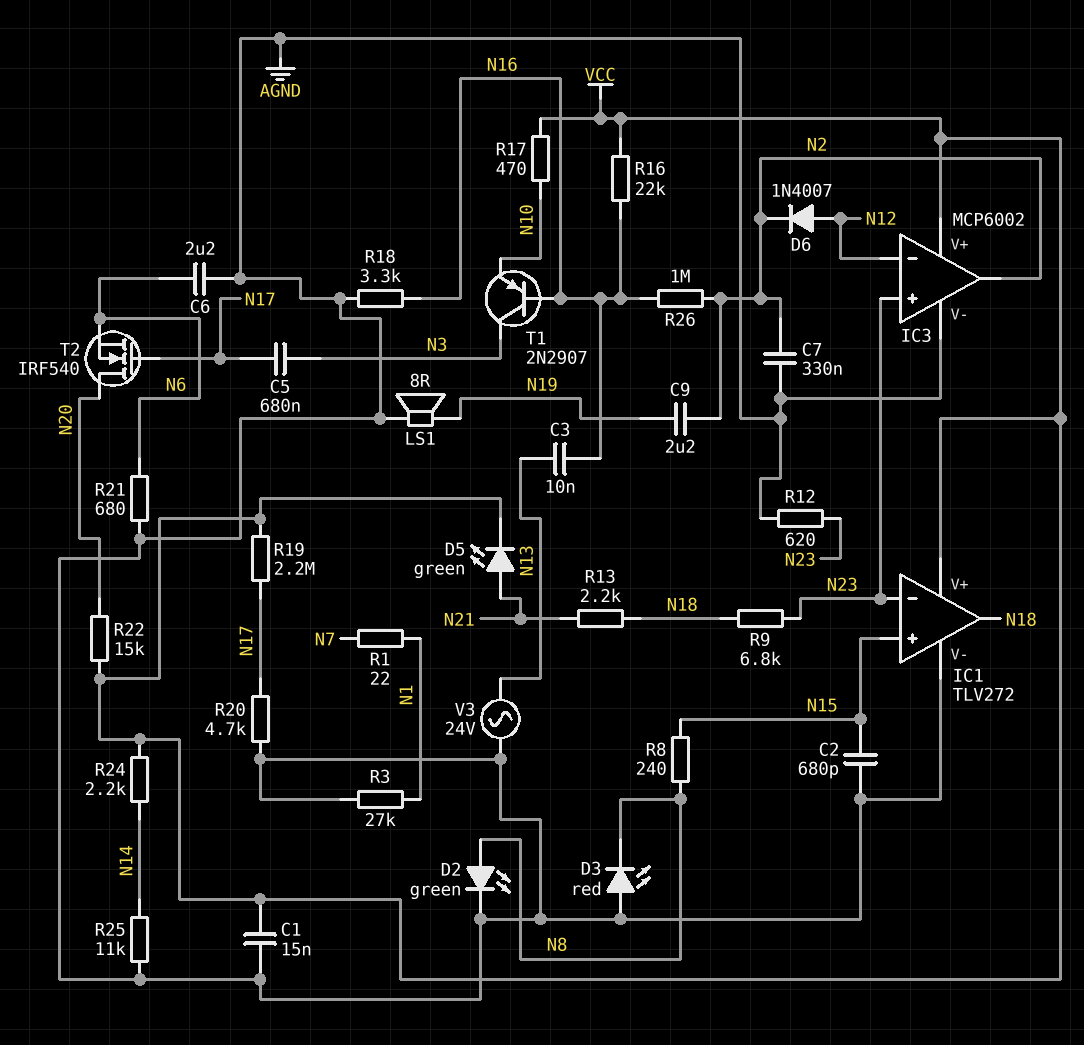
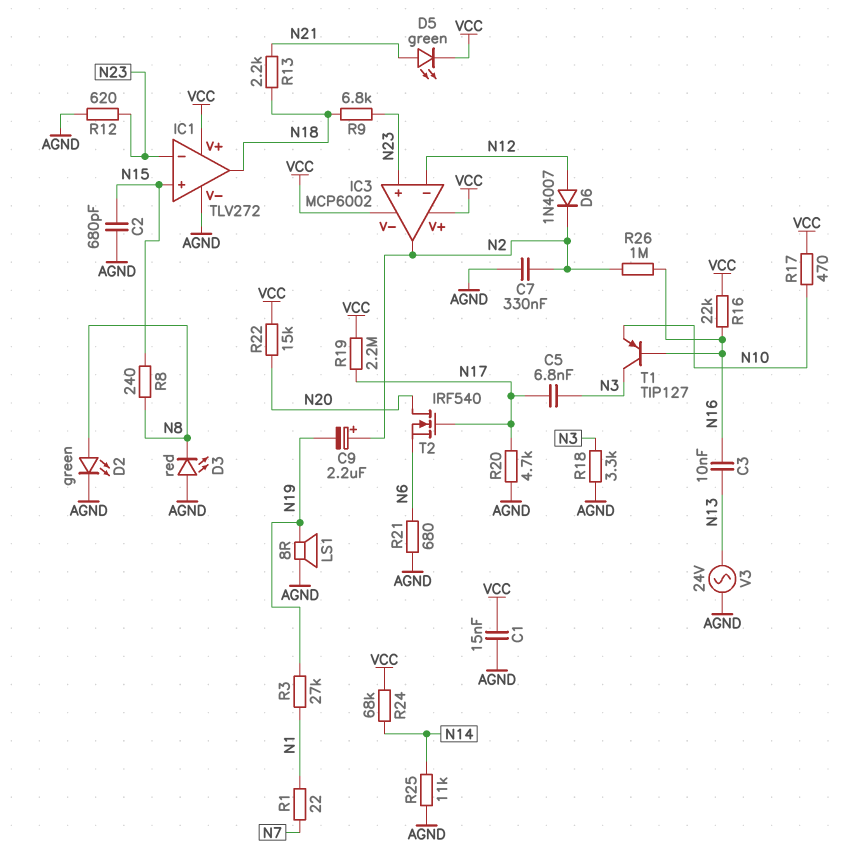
C5: 680nF (N3, N17) -> 6.8nF (N3, N17)
C6: 2.2uF (AGND, N6) -> none
C9: 2.2uF (N2, N19) -> 2.2uF (plus N2, minus N19)
IC3 pin V-: AGND -> VCC
R3: 27k (AGND, N1) -> 27k (N1, N19)
R18: 3.3k (AGND, N16) -> 3.3k (AGND, N3)
R24: 2.2k (N14, VCC) -> 68k (N14, VCC)
T1: PNP 2N2907 (B N16, C N3, E N10) -> PNP TIP127 (B N16, C N3, E N10)

